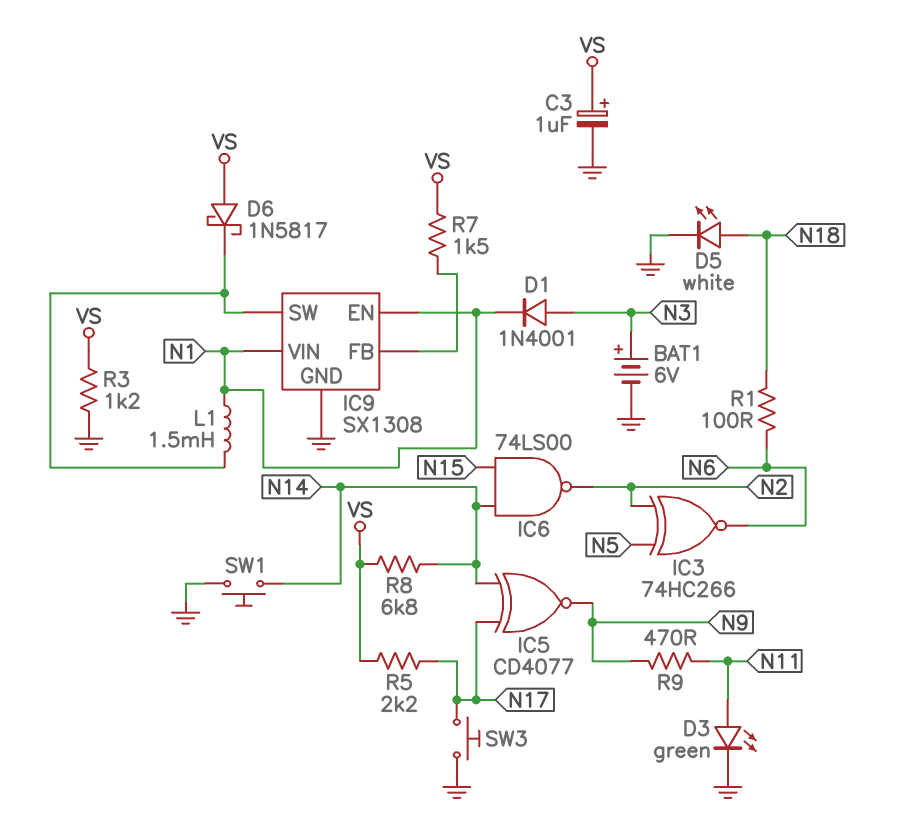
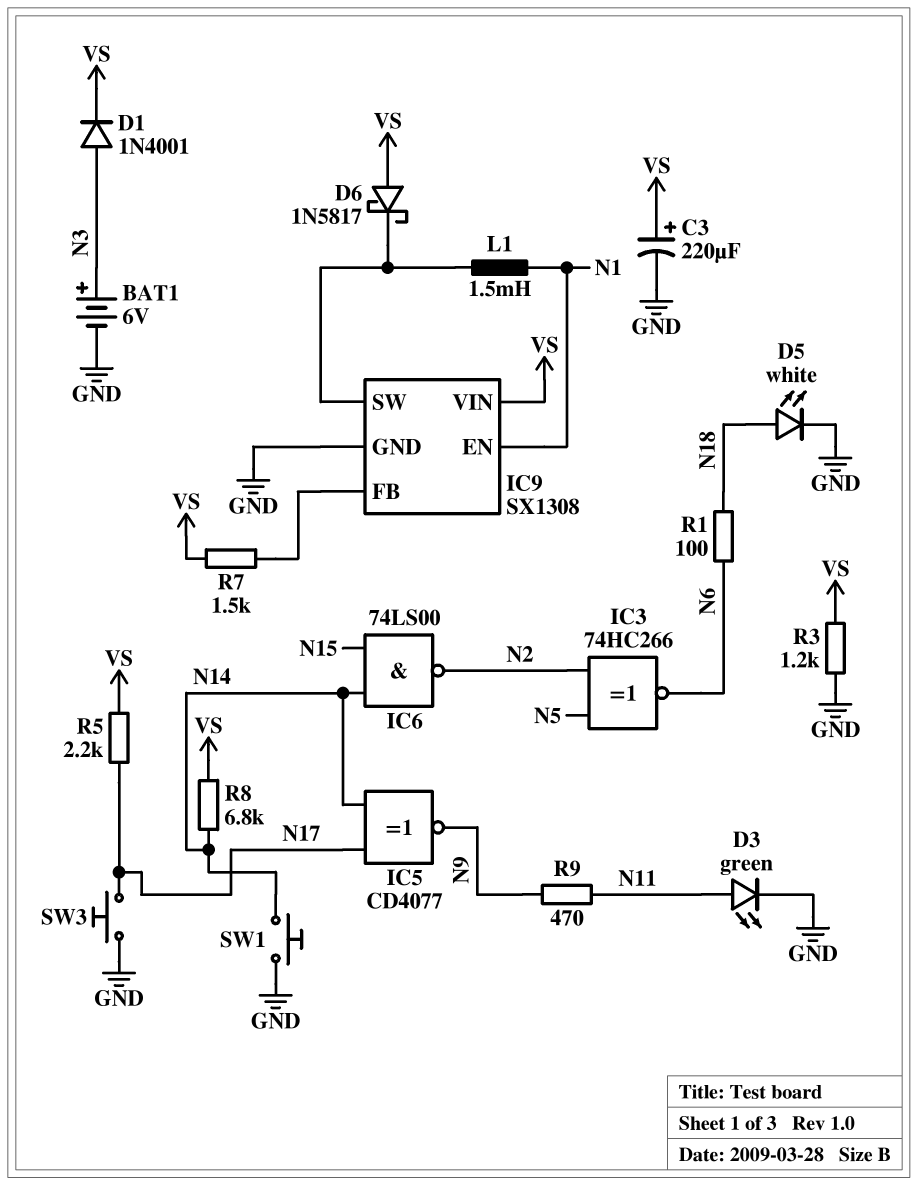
C3: 1uF (plus VS, minus GND) -> 220uF (plus VS, minus GND)
D1: diode 1N4001 (A N3, K N1) -> diode 1N4001 (A N3, K VS)
IC9 pin VIN: N1 -> VS

